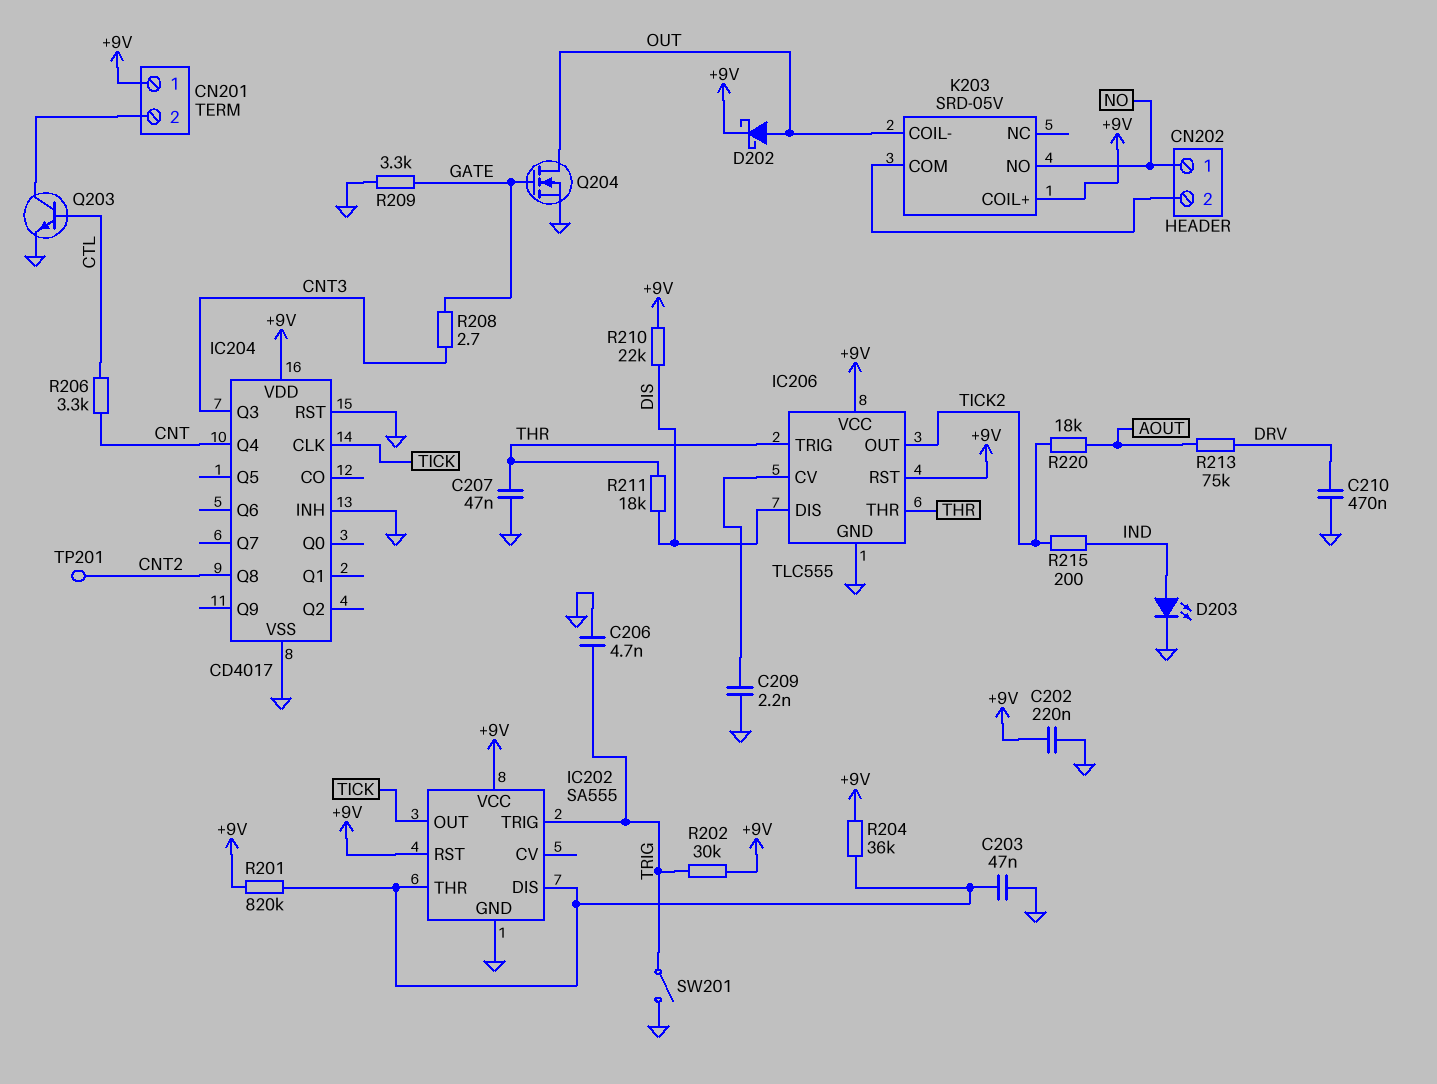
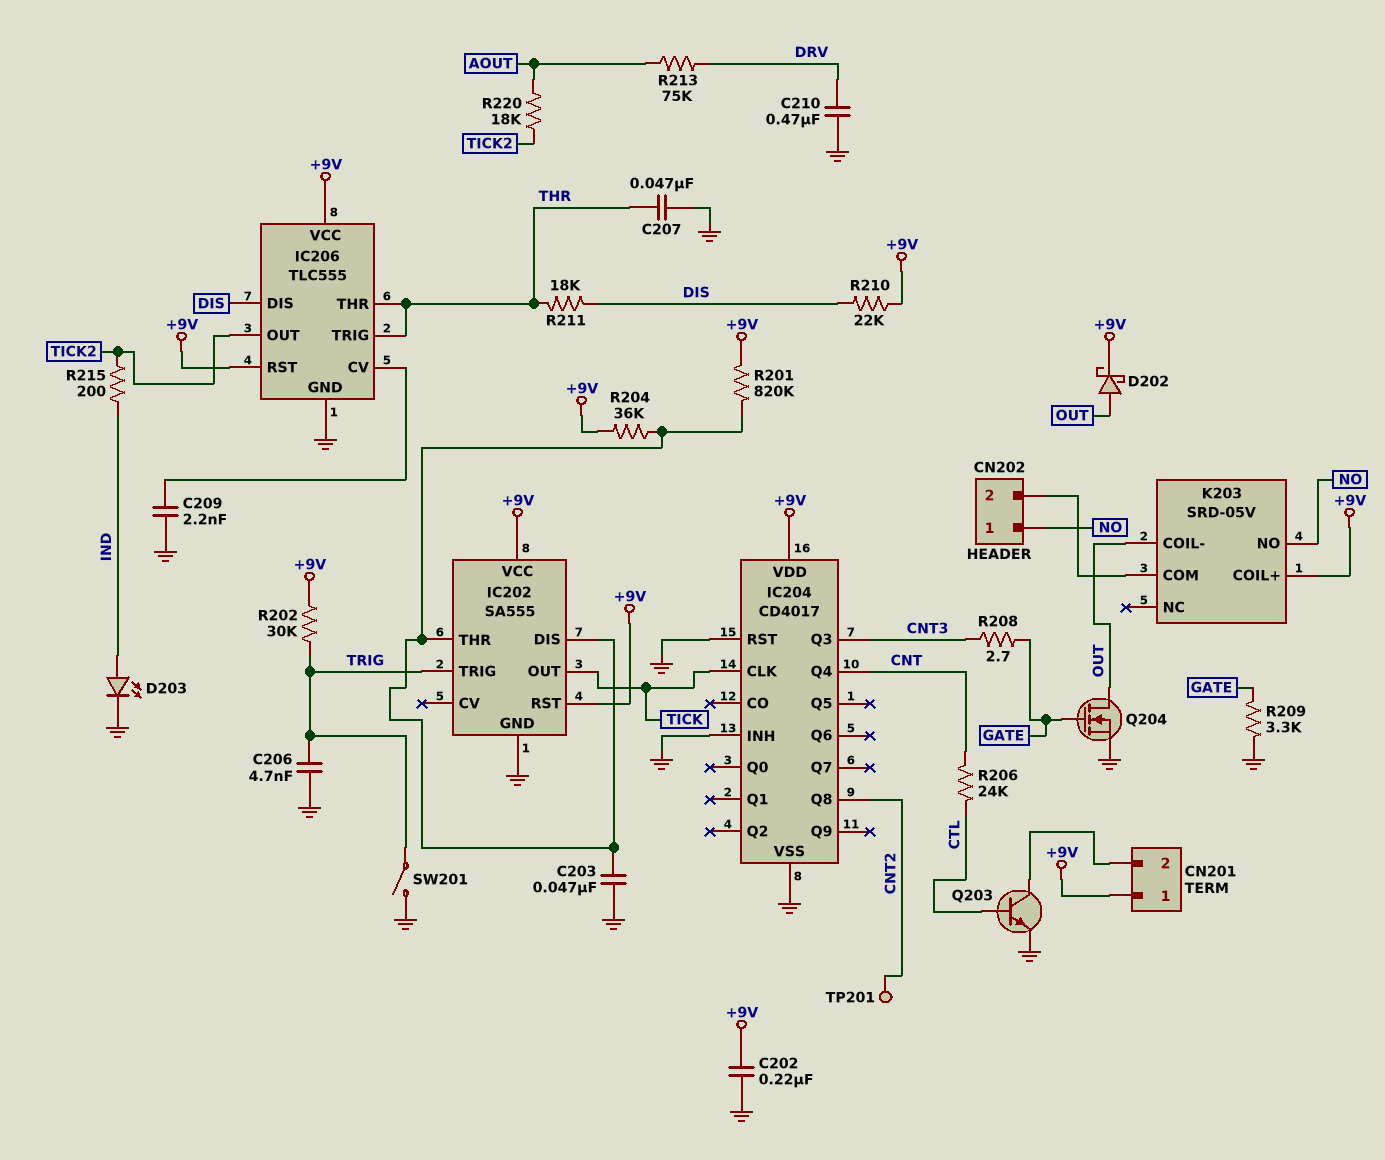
R206: 3.3k (CNT, CTL) -> 24k (CNT, CTL)

